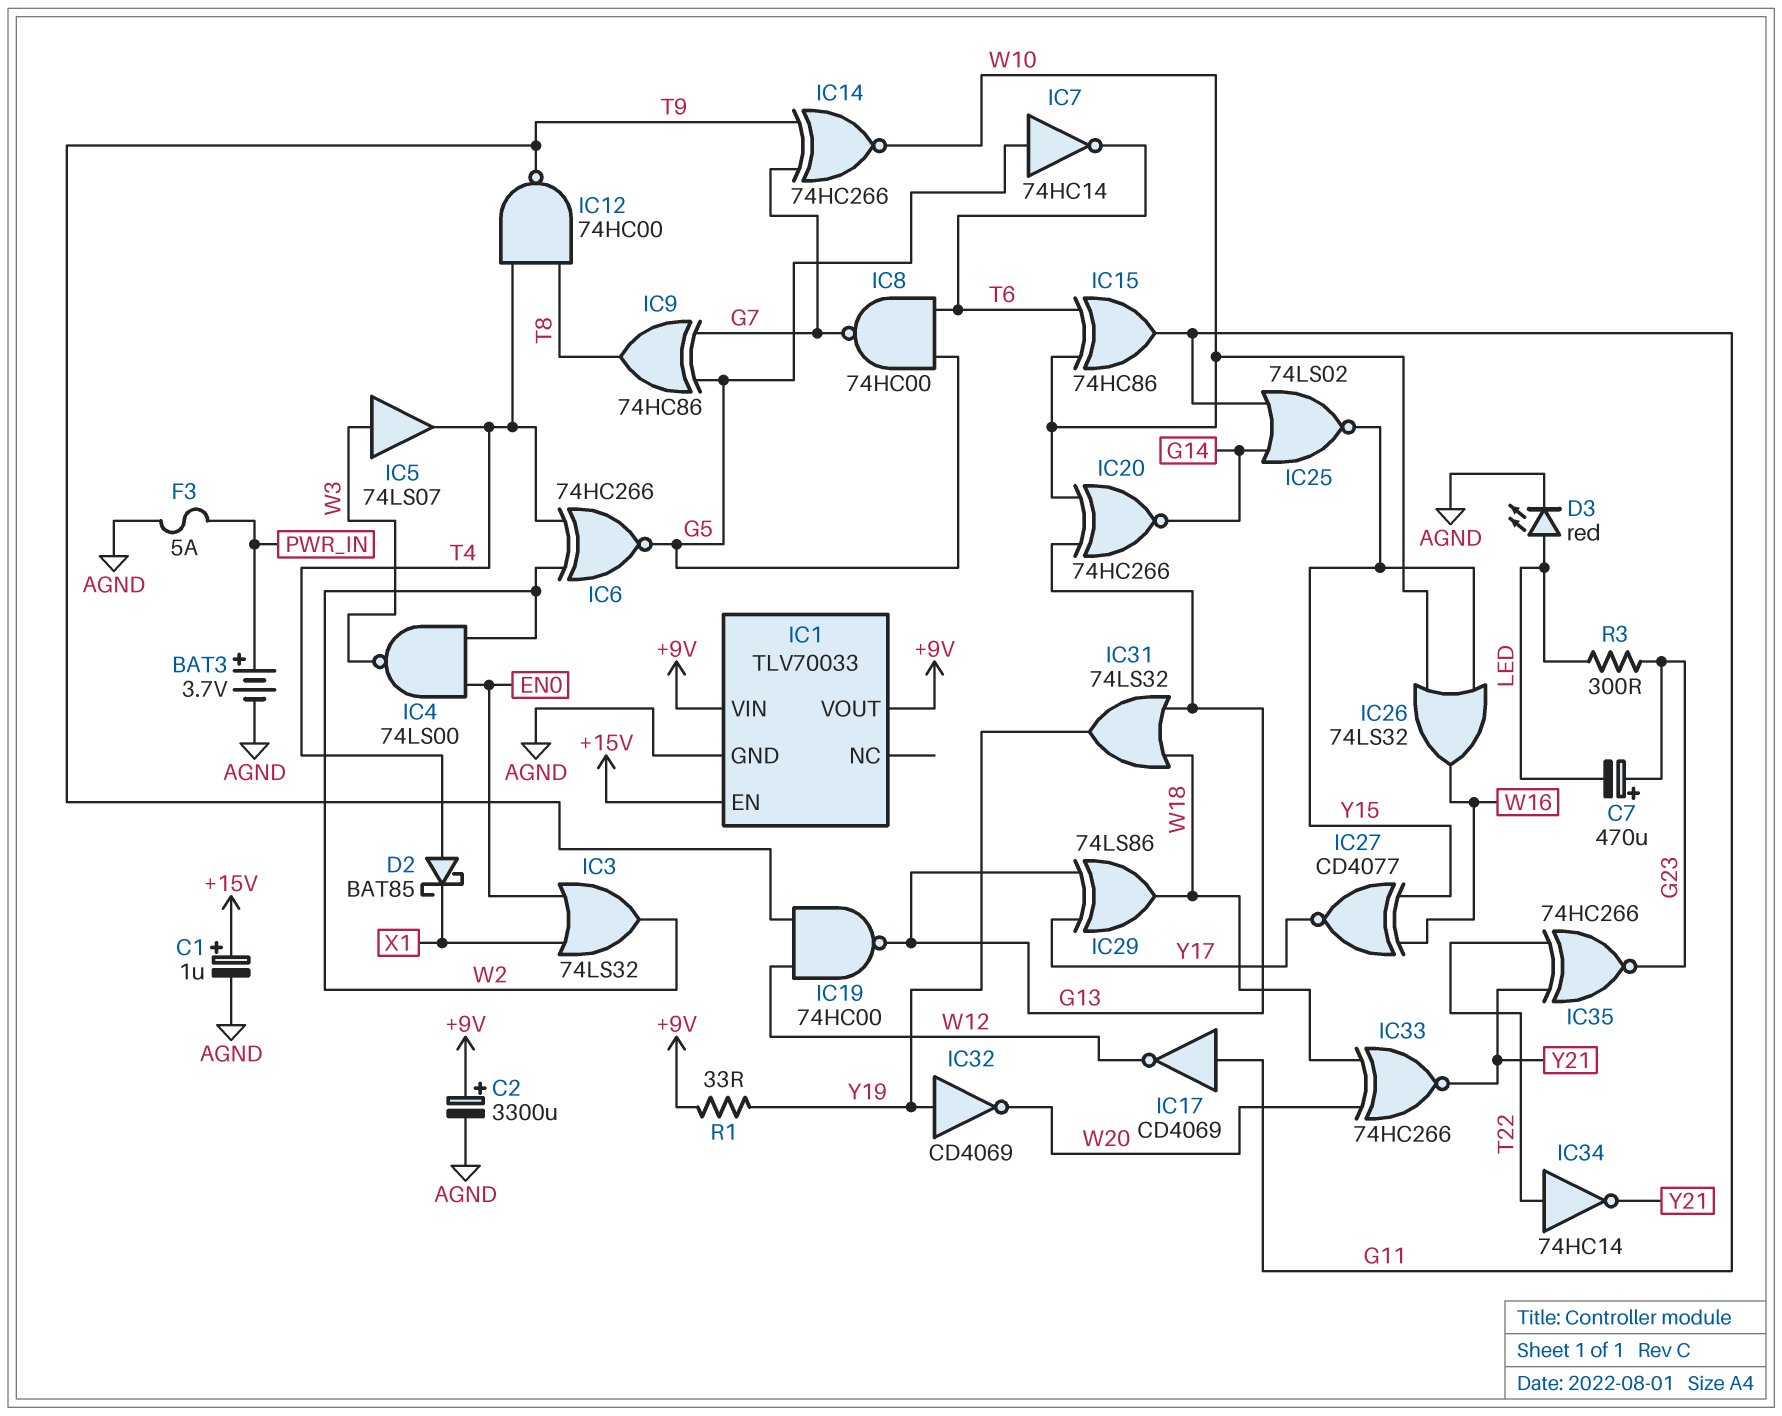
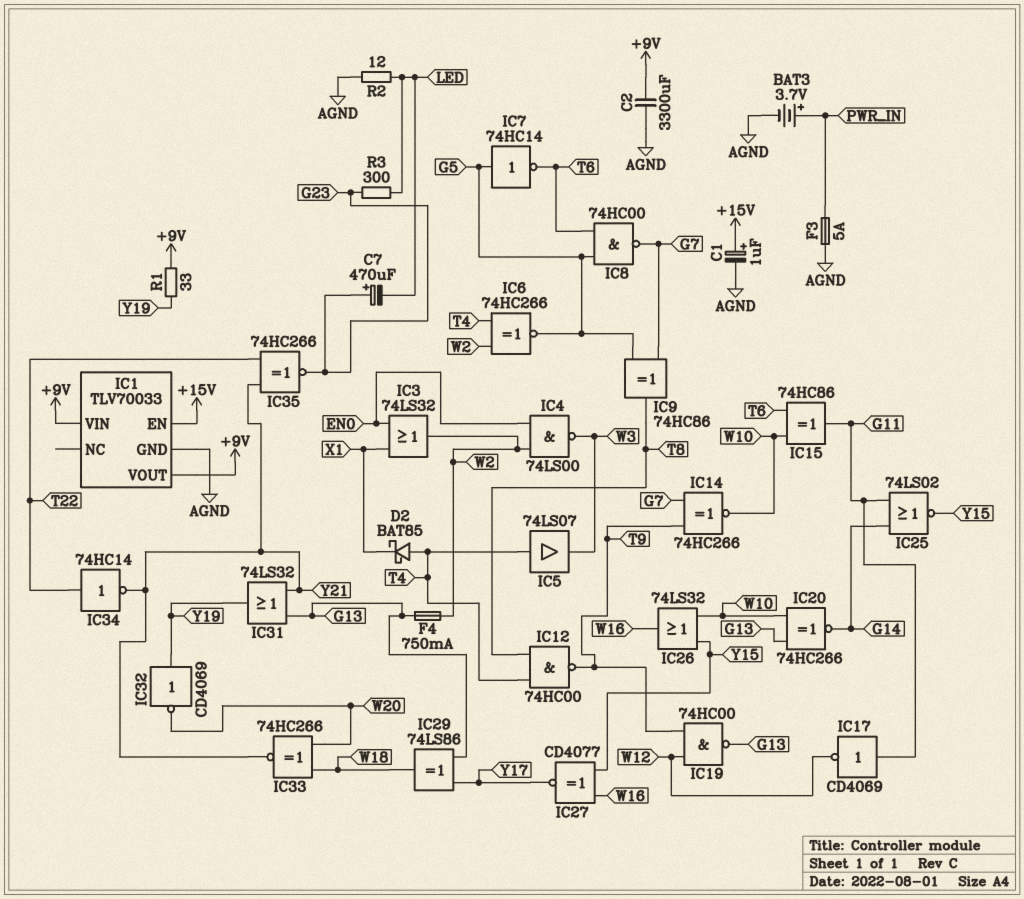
C2: 3300uF (plus +9V, minus AGND) -> 3300uF (+9V, AGND)
D3: LED red (A LED, K AGND) -> none
F4: none -> 750mA (G13, W2)
IC5: buffer 74LS07 (in W3, out T4) -> buffer 74LS07 (in T4, out W3)
IC31: OR 74LS32 (in G13, in W18, out Y19) -> OR 74LS32 (in G13, in Y21, out Y19)
R2: none -> 12 (AGND, LED)

